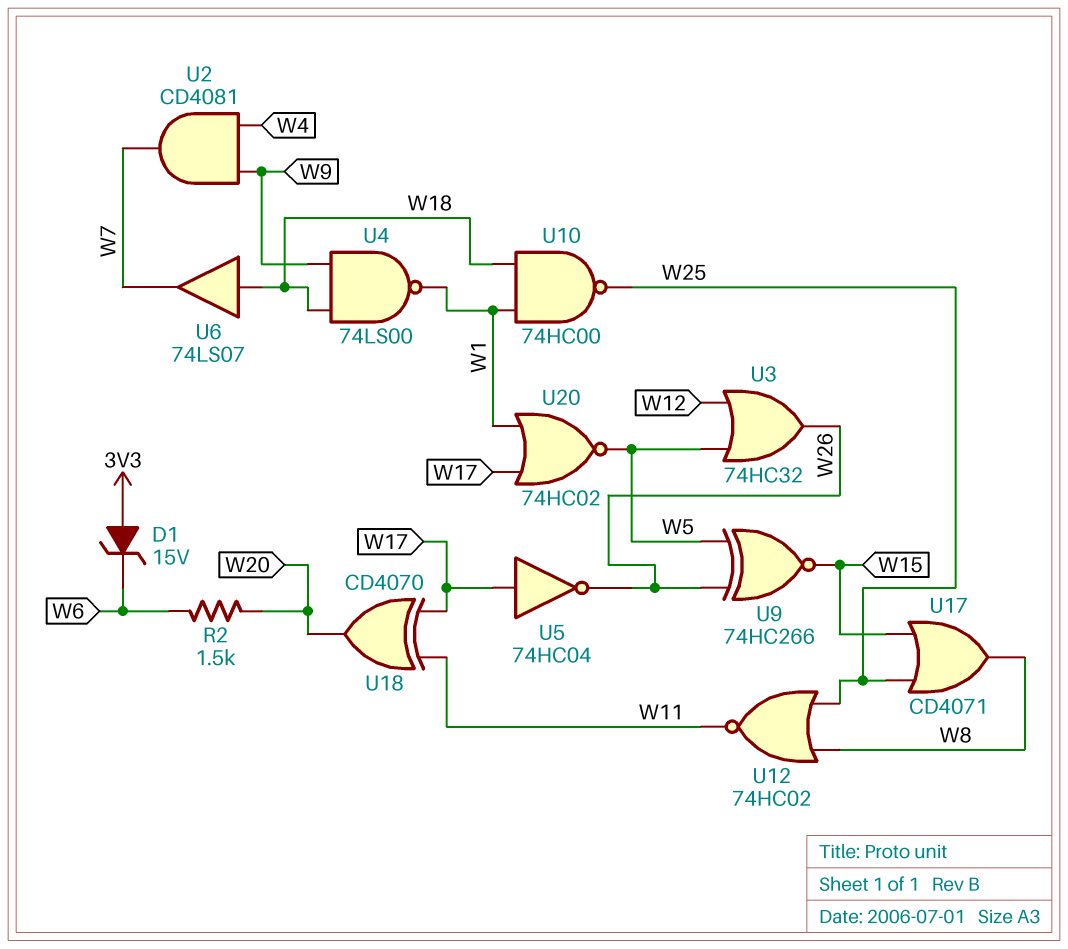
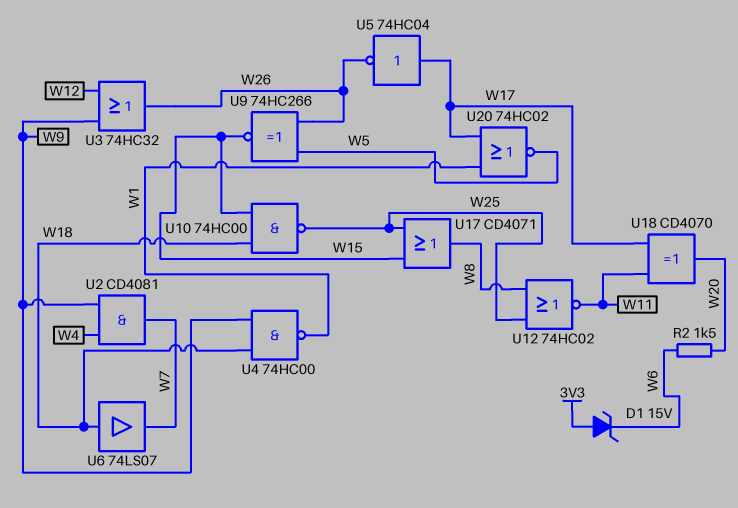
U3: OR 74HC32 (in W5, in W12, out W26) -> OR 74HC32 (in W9, in W12, out W26)
U4: NAND 74LS00 (in W9, in W18, out W1) -> NAND 74HC00 (in W9, in W18, out W1)
U10: NAND 74HC00 (in W1, in W18, out W25) -> NAND 74HC00 (in W15, in W18, out W25)

